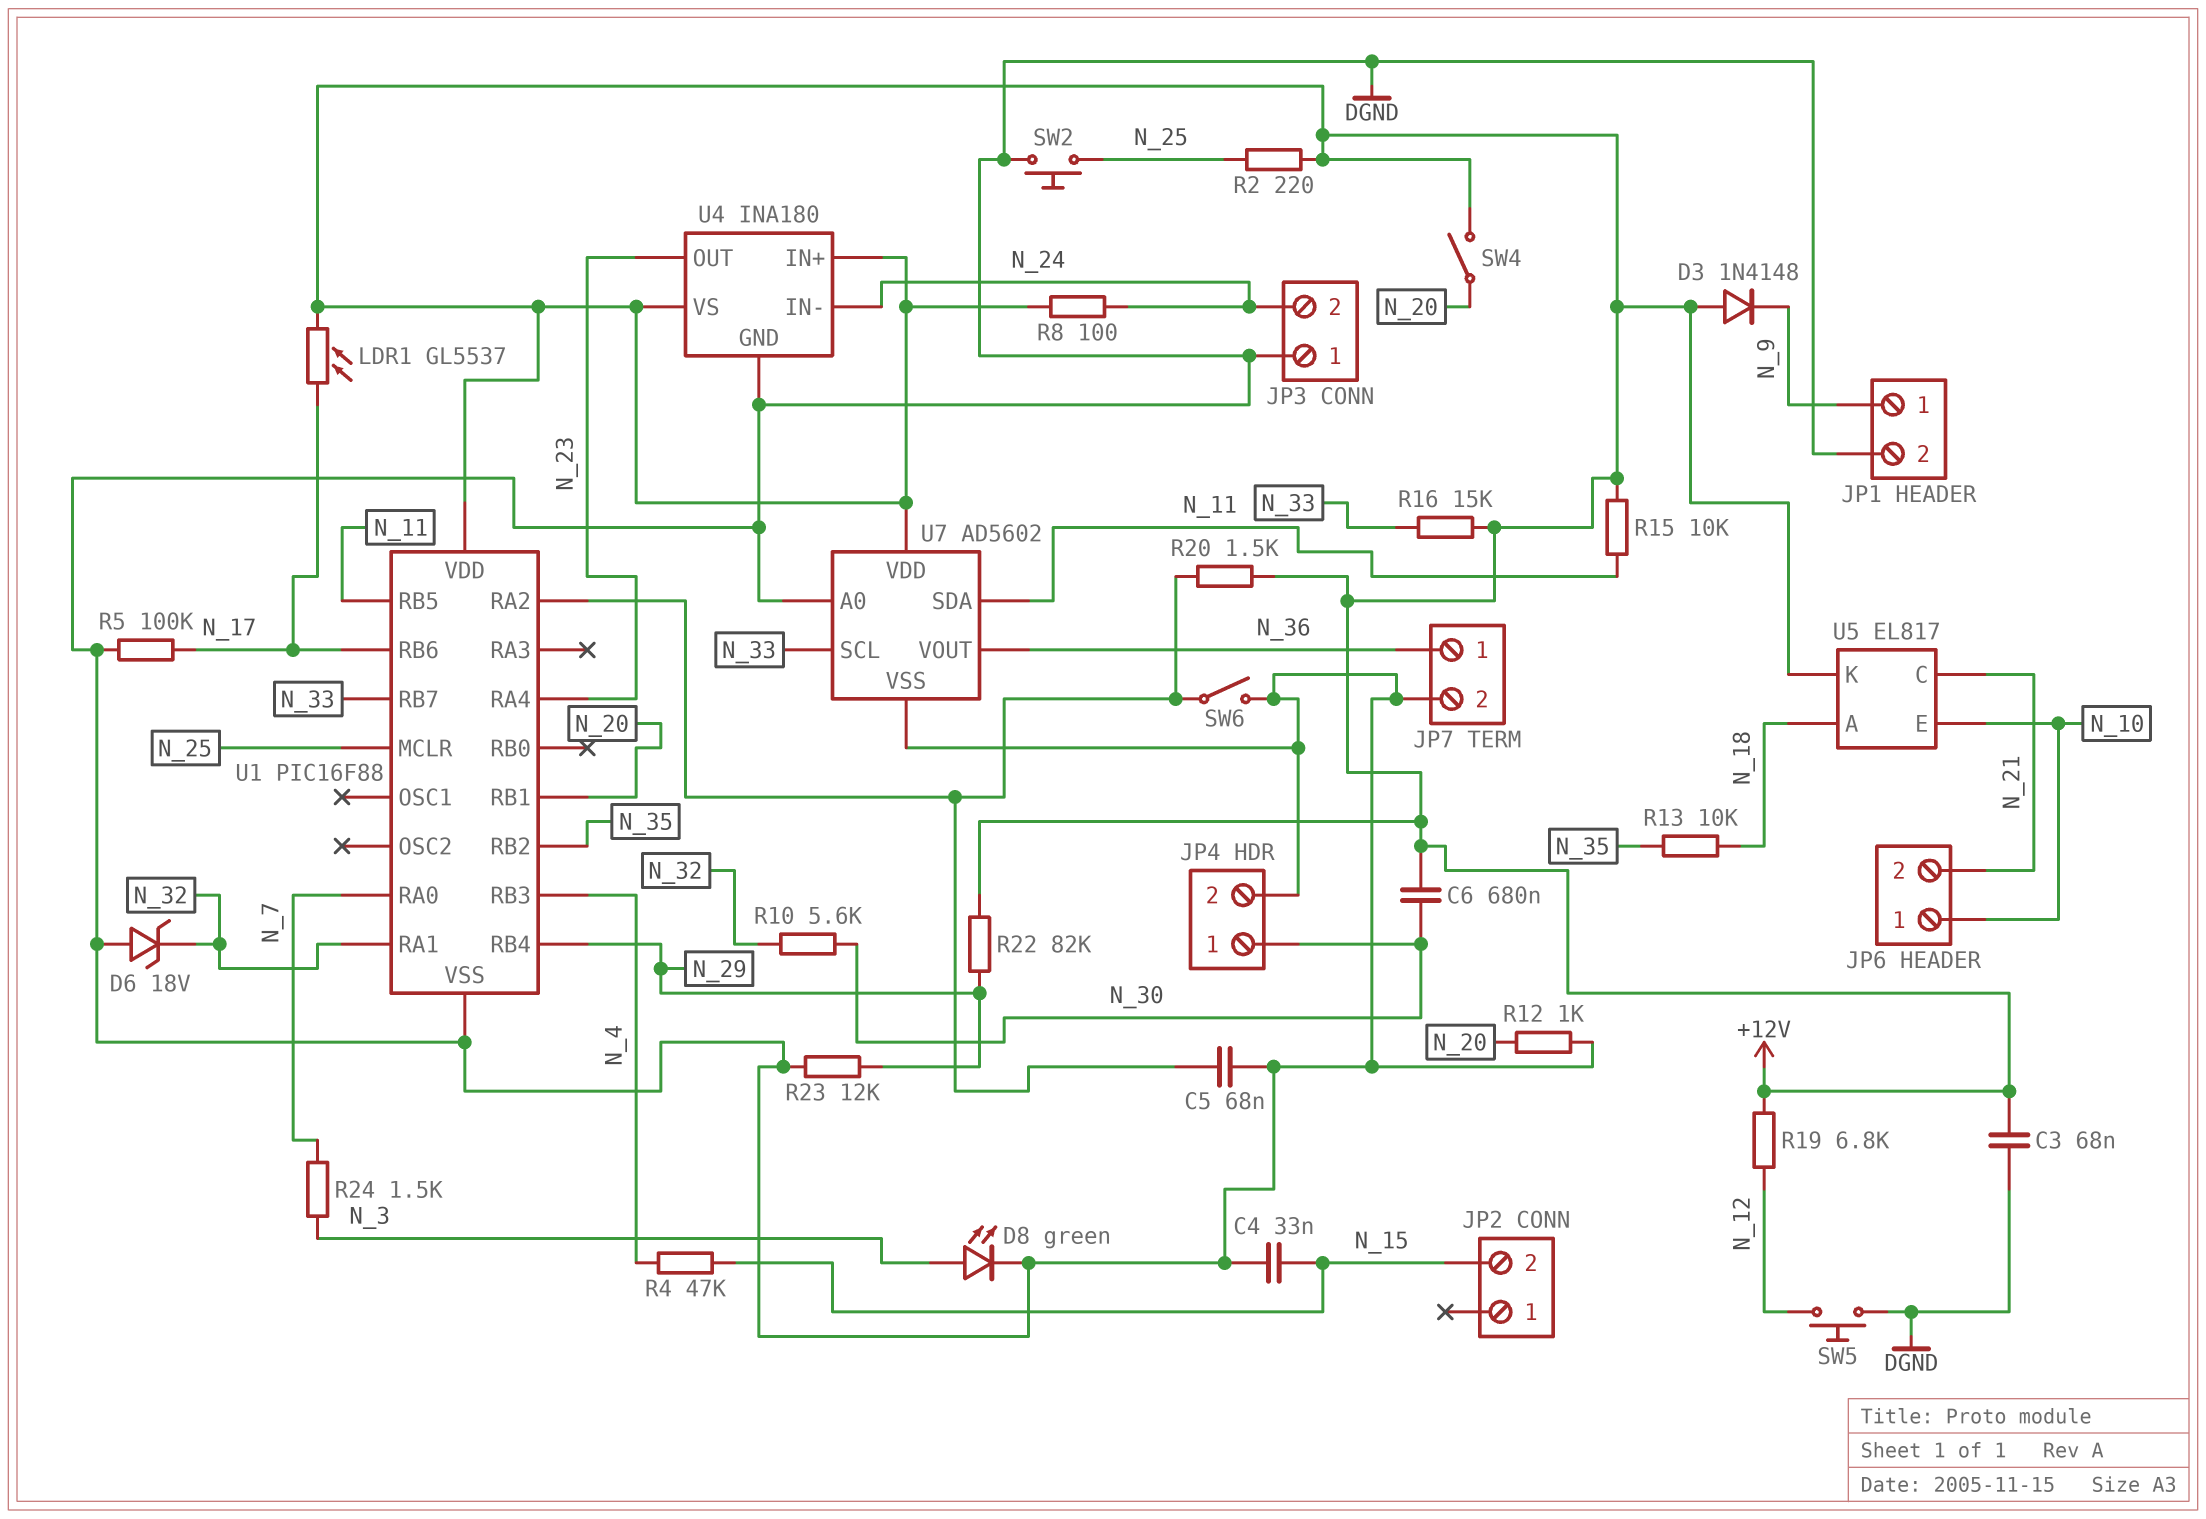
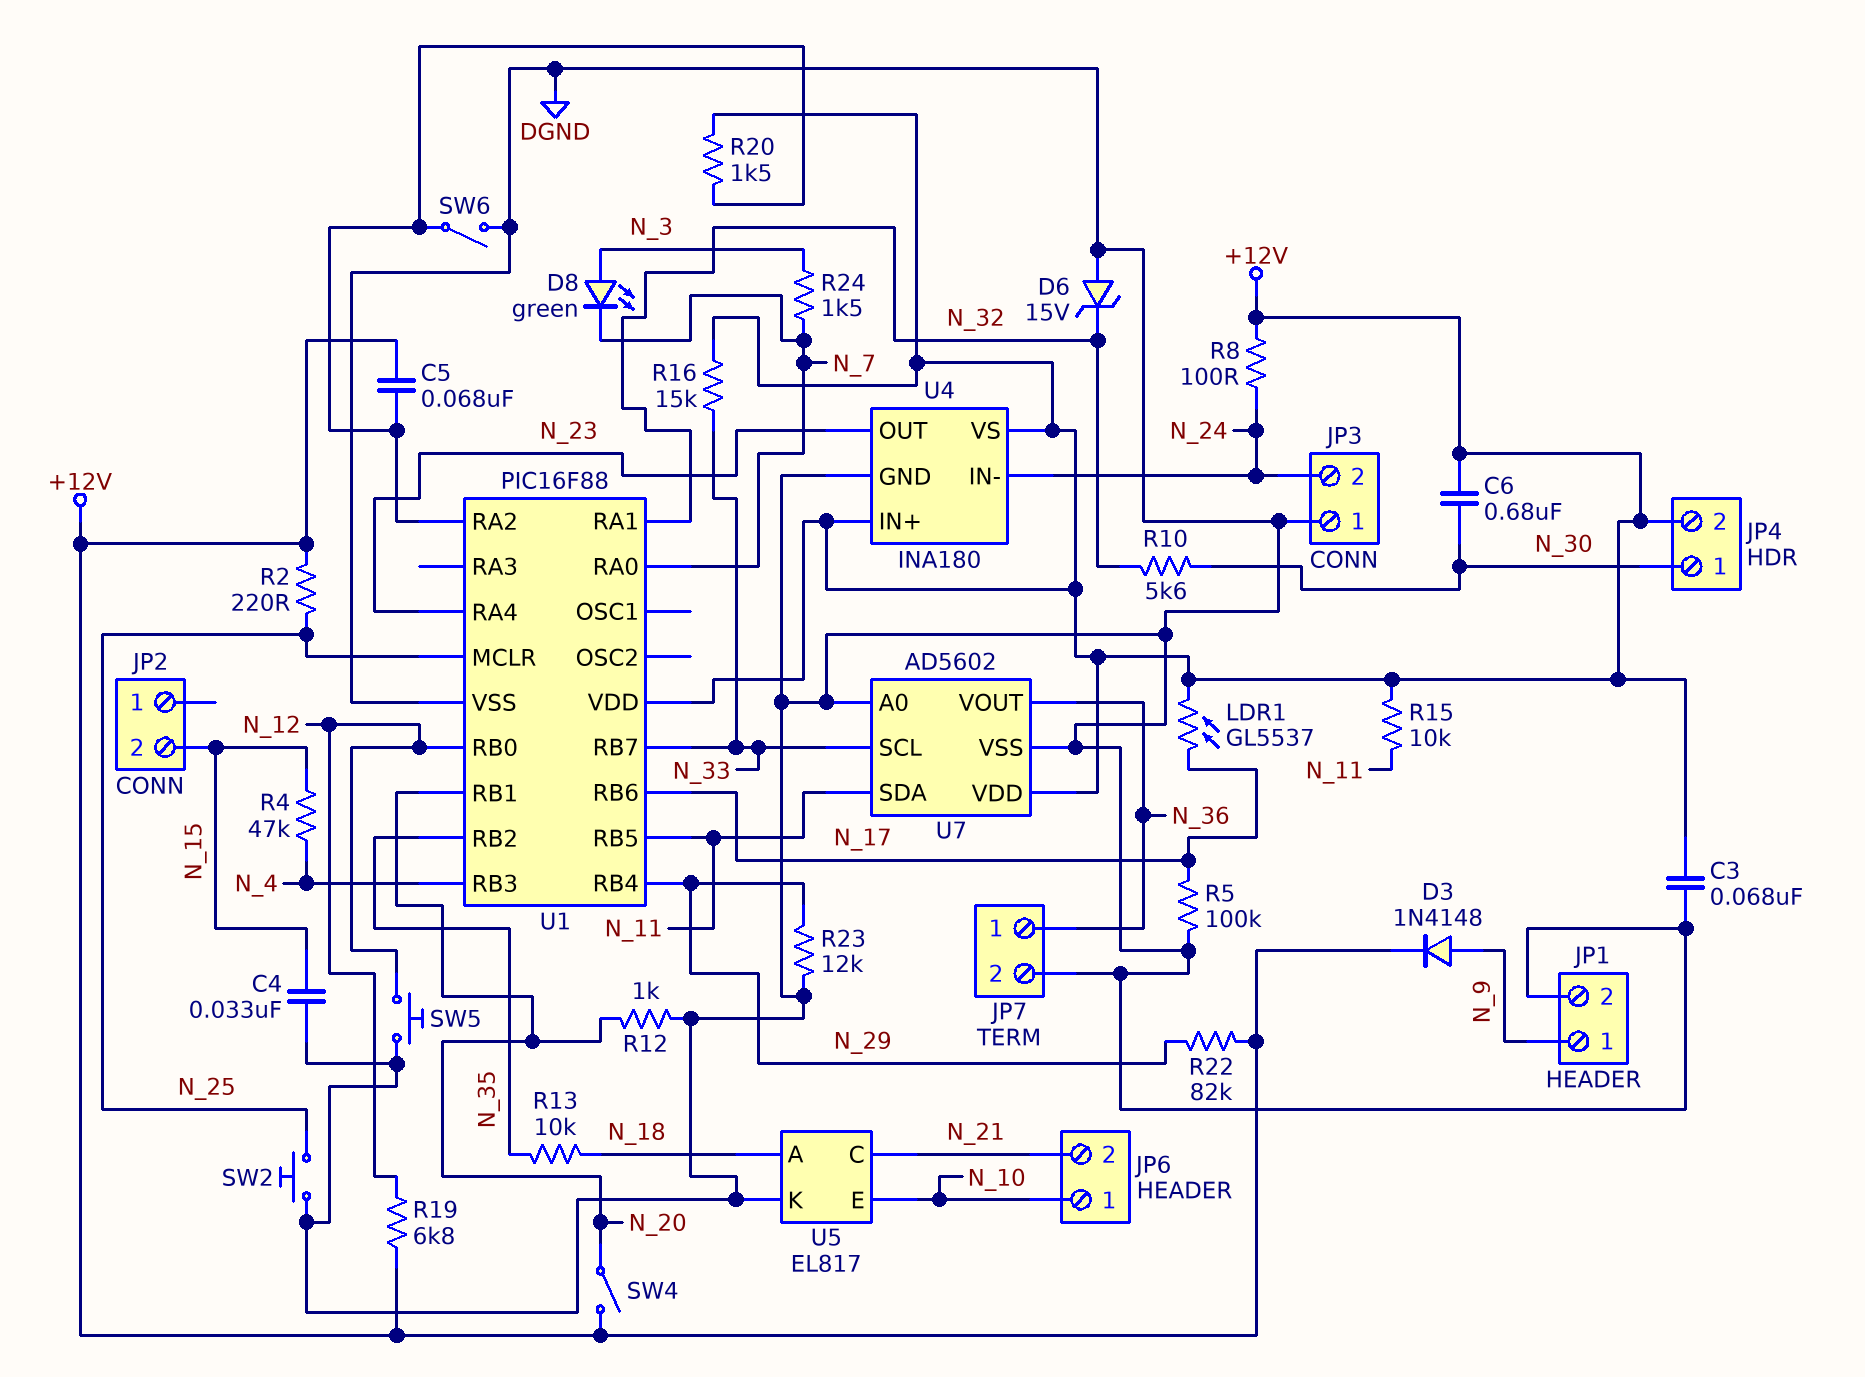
C5: 68nF (DGND, U1/RA2) -> 68nF (+12V, U1/RA2)
D3: diode 1N4148 (A +12V, K N_9) -> diode 1N4148 (A N_9, K +12V)
D6: zener 18V (A DGND, K N_32) -> zener 15V (A DGND, K N_32)
D8: LED green (A N_3, K DGND) -> LED green (A N_3, K N_7)
JP4 pin 2: DGND -> +12V
U1 pin RB0: none -> N_12
U5 pin K: +12V -> DGND

